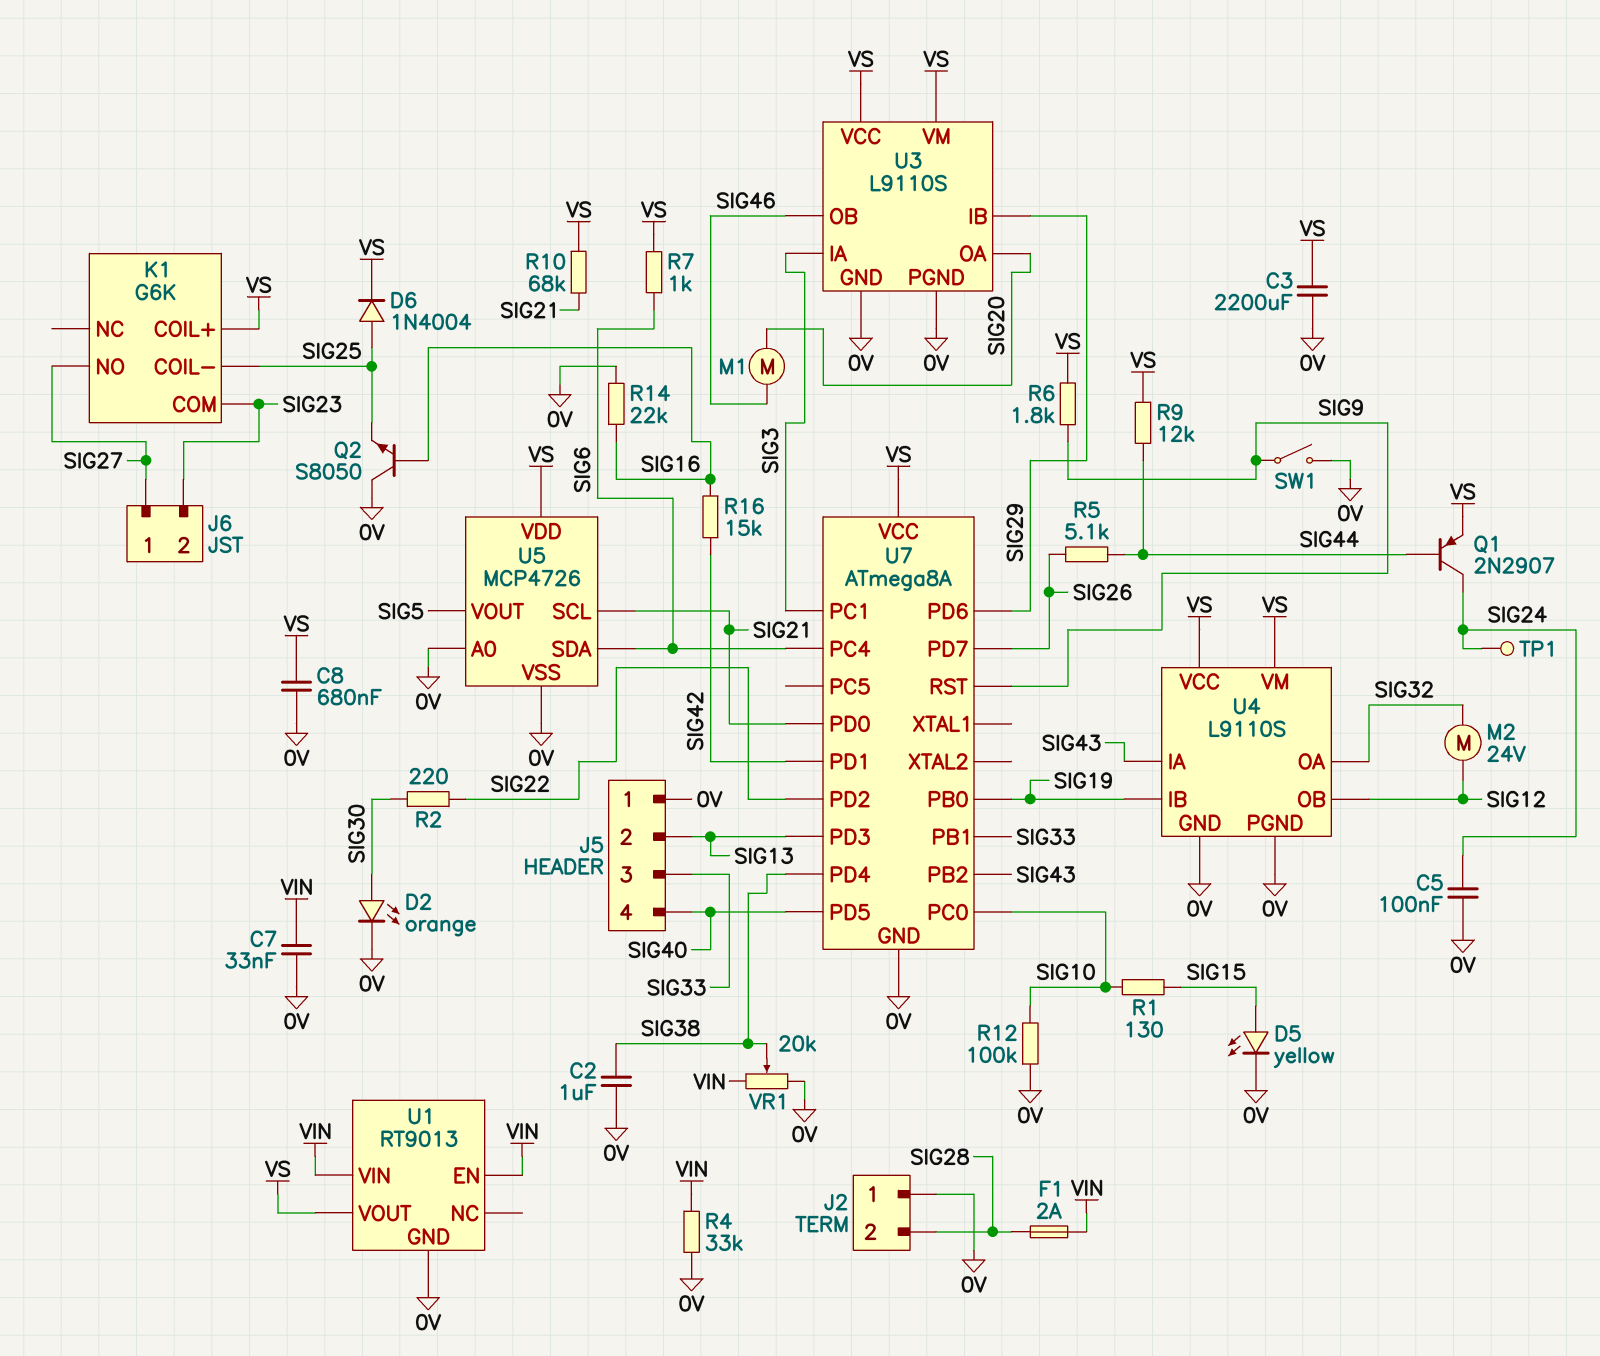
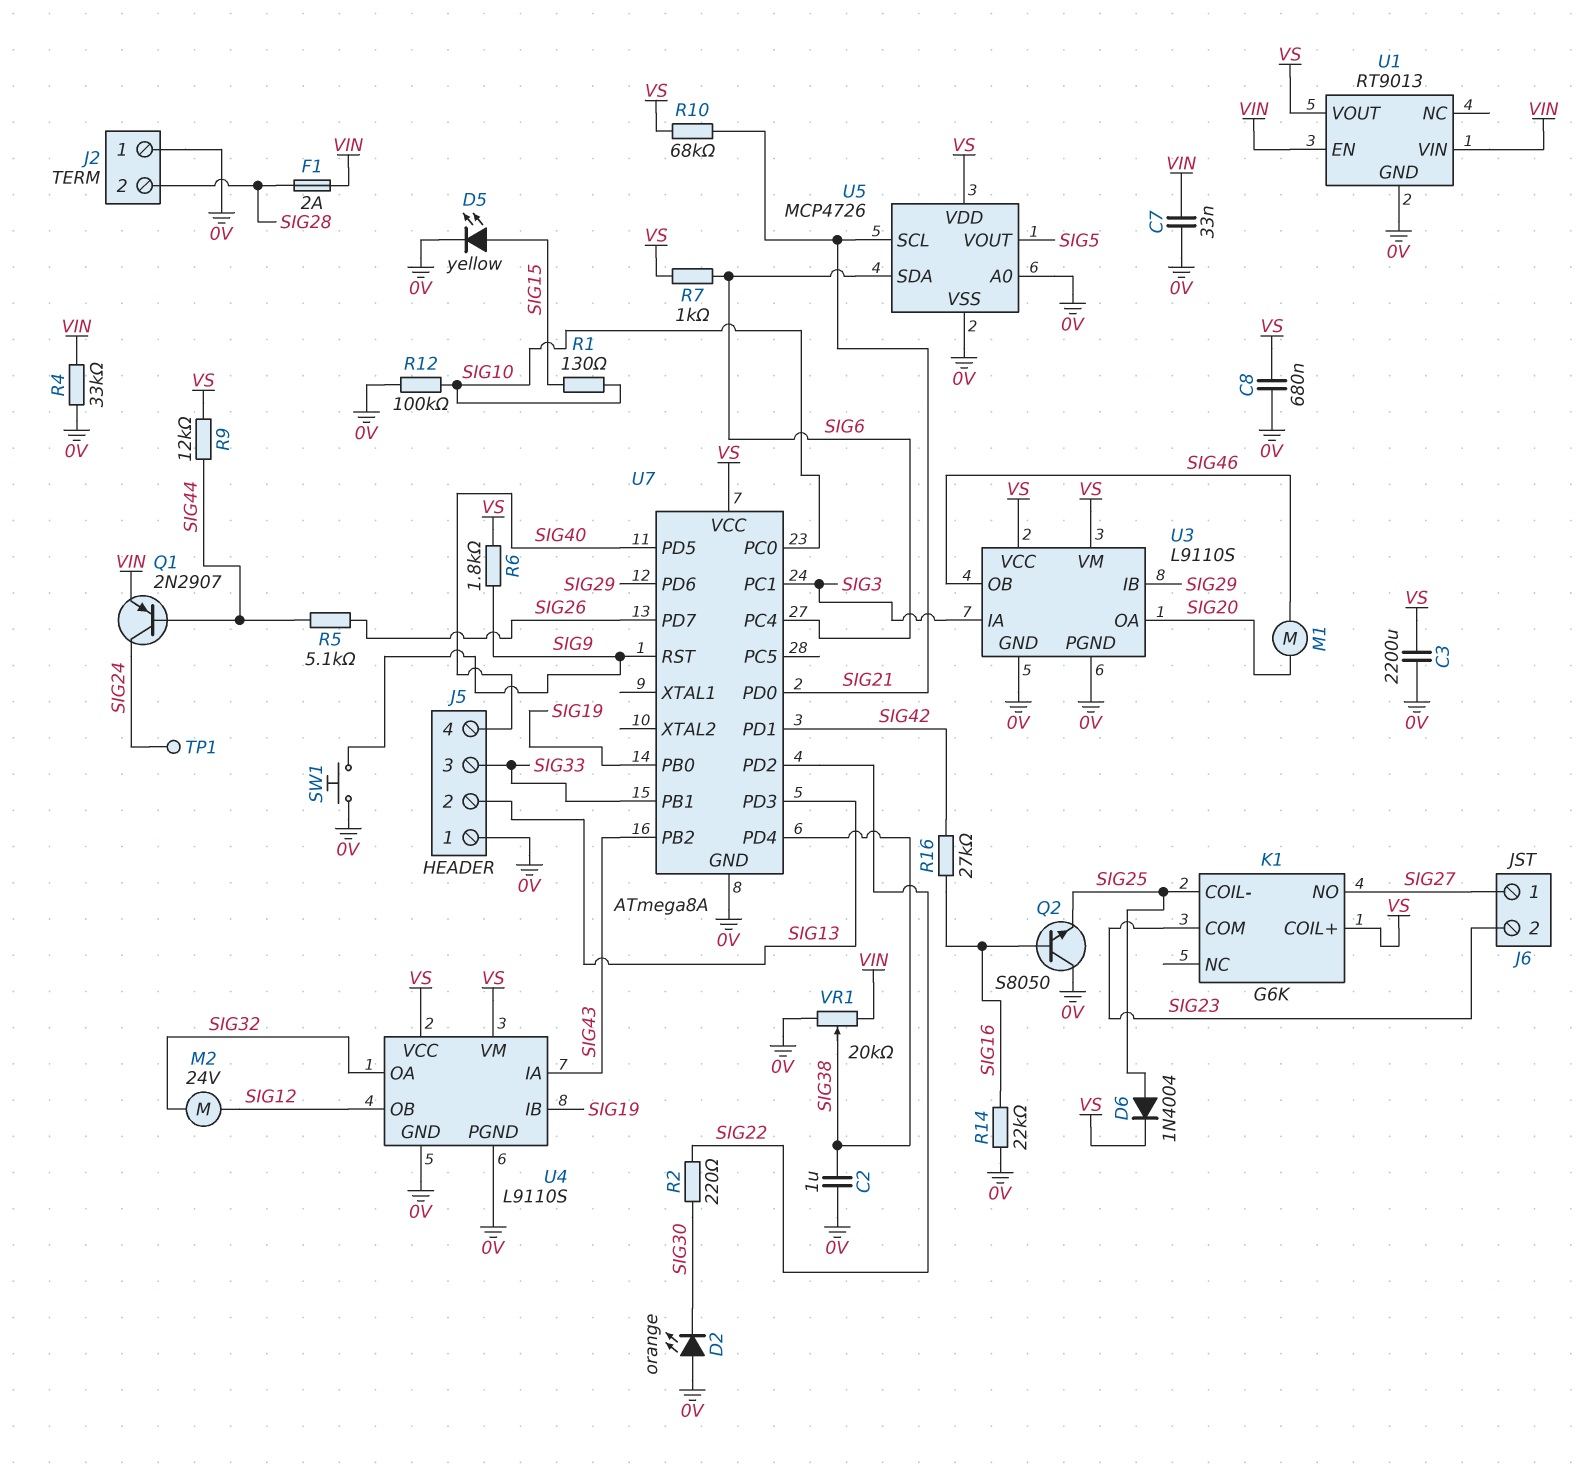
C5: 100nF (0V, SIG24) -> none
D2: LED orange (A SIG30, K 0V) -> LED orange (A 0V, K SIG30)
Q1: PNP 2N2907 (B SIG44, C SIG24, E VS) -> PNP 2N2907 (B SIG44, C SIG24, E VIN)
R16: 15k (SIG16, SIG42) -> 27k (SIG16, SIG42)
SW1: switch (0V, SIG9) -> button (0V, SIG9)

